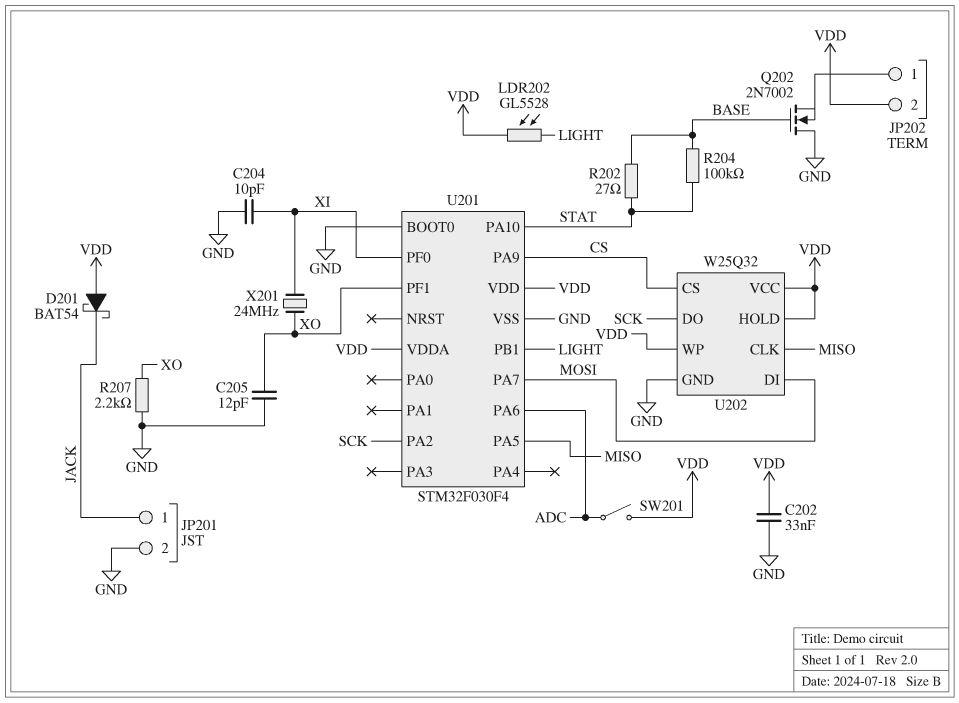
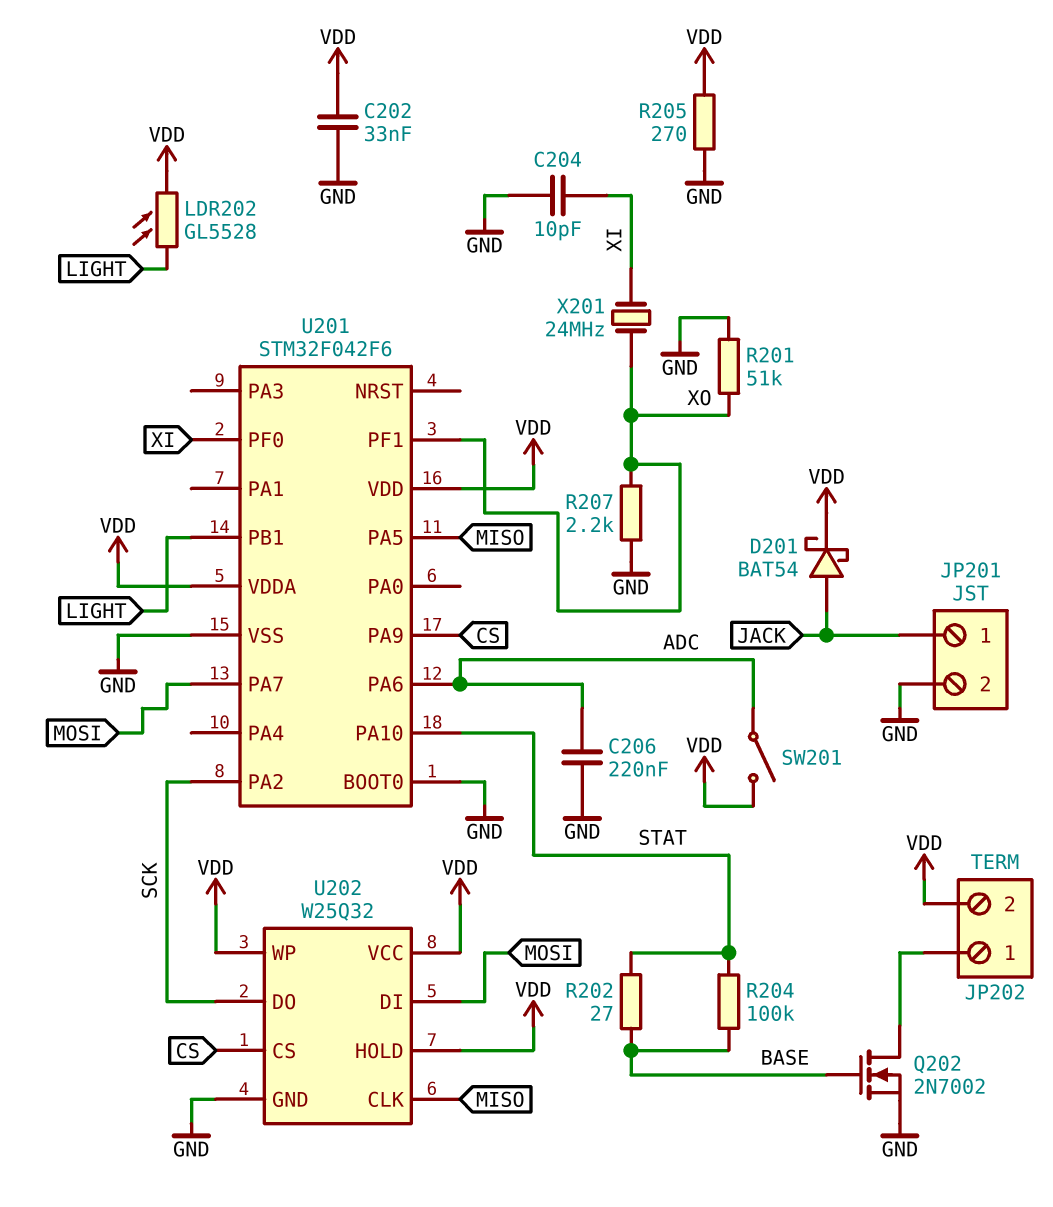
C205: 12pF (GND, XO) -> none
C206: none -> 220nF (ADC, GND)
D201: schottky BAT54 (A VDD, K JACK) -> schottky BAT54 (A JACK, K VDD)
Q202: NMOS 2N7002 (G BASE, D GND, S JP202/1) -> NMOS 2N7002 (G BASE, D JP202/1, S GND)
R201: none -> 51k (GND, XO)
R205: none -> 270 (GND, VDD)
U201: STM32F030F4 -> STM32F042F6

